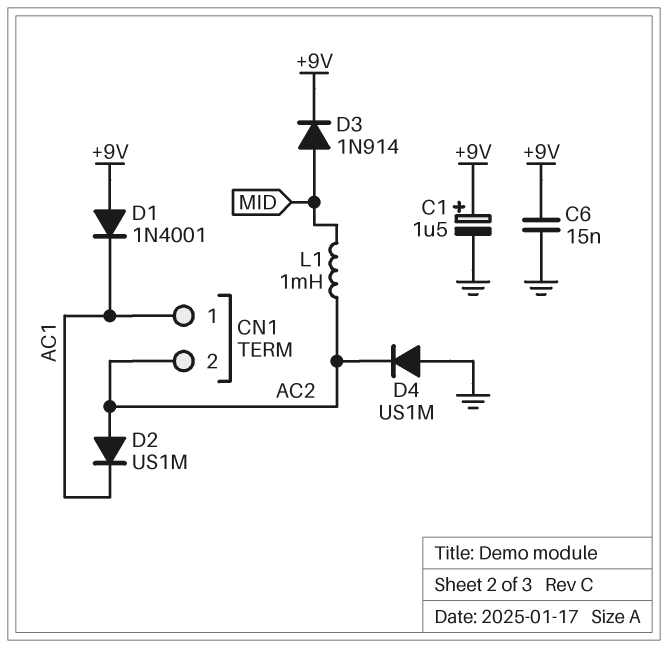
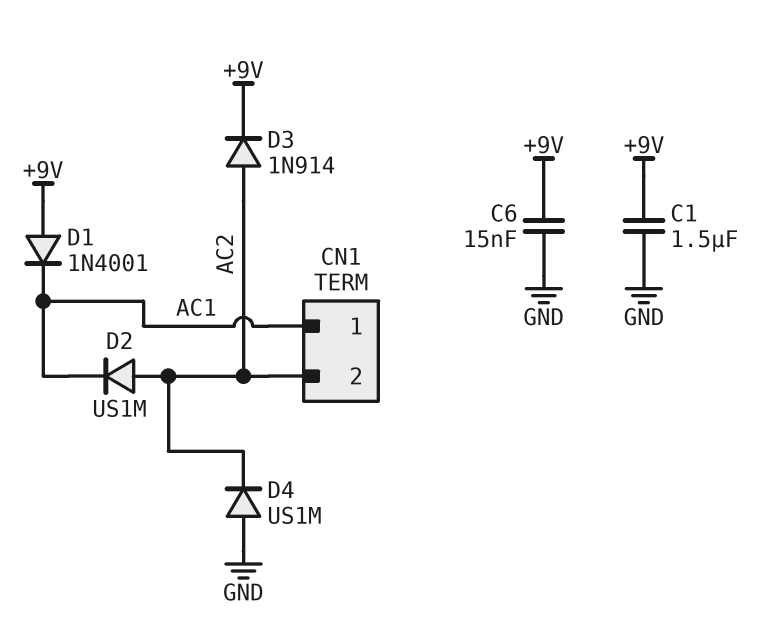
C1: 1.5uF (plus +9V, minus GND) -> 1.5uF (+9V, GND)
D3: diode 1N914 (A MID, K +9V) -> diode 1N914 (A AC2, K +9V)
L1: 1mH (AC2, MID) -> none

